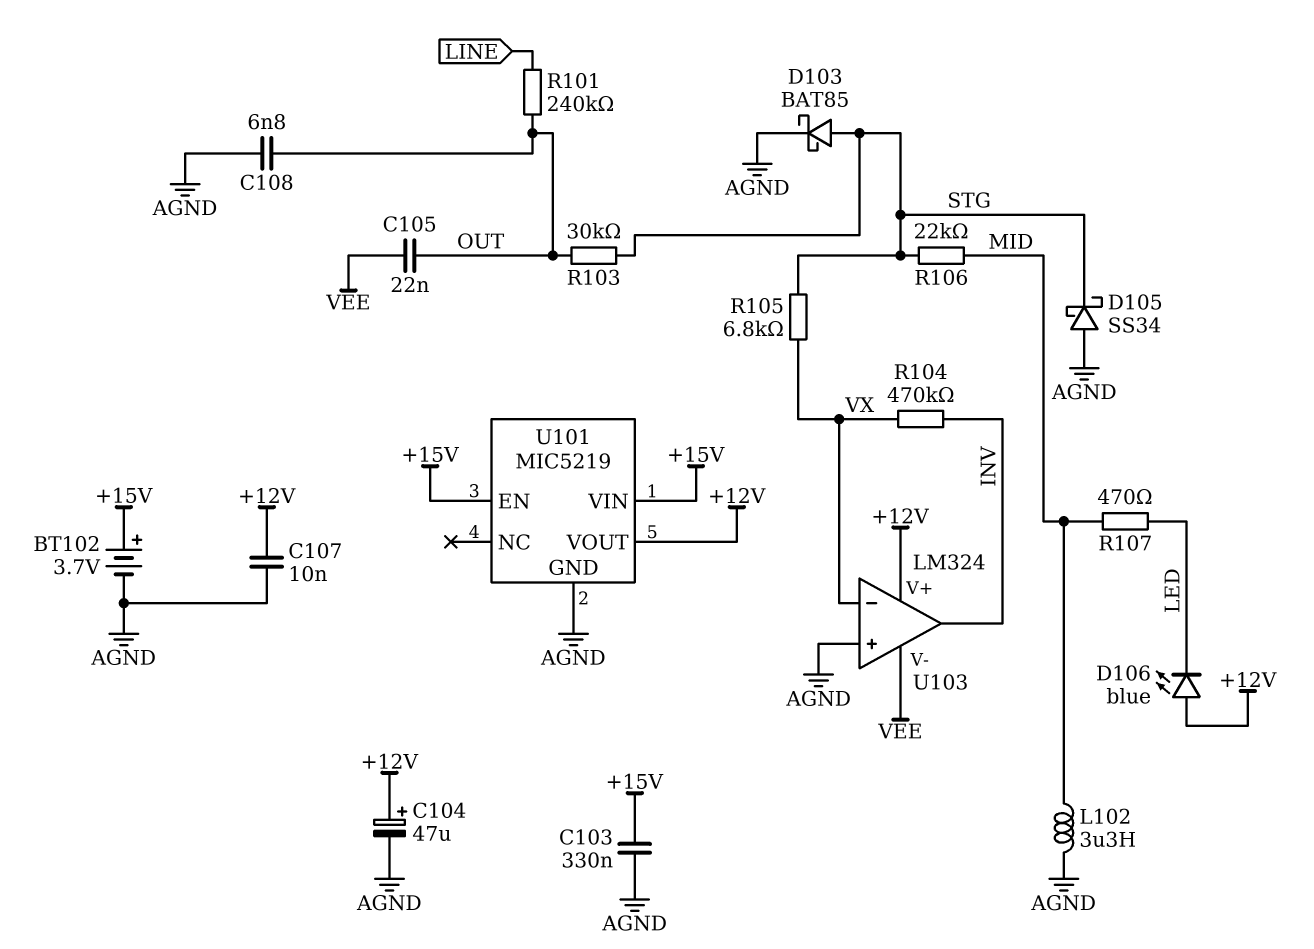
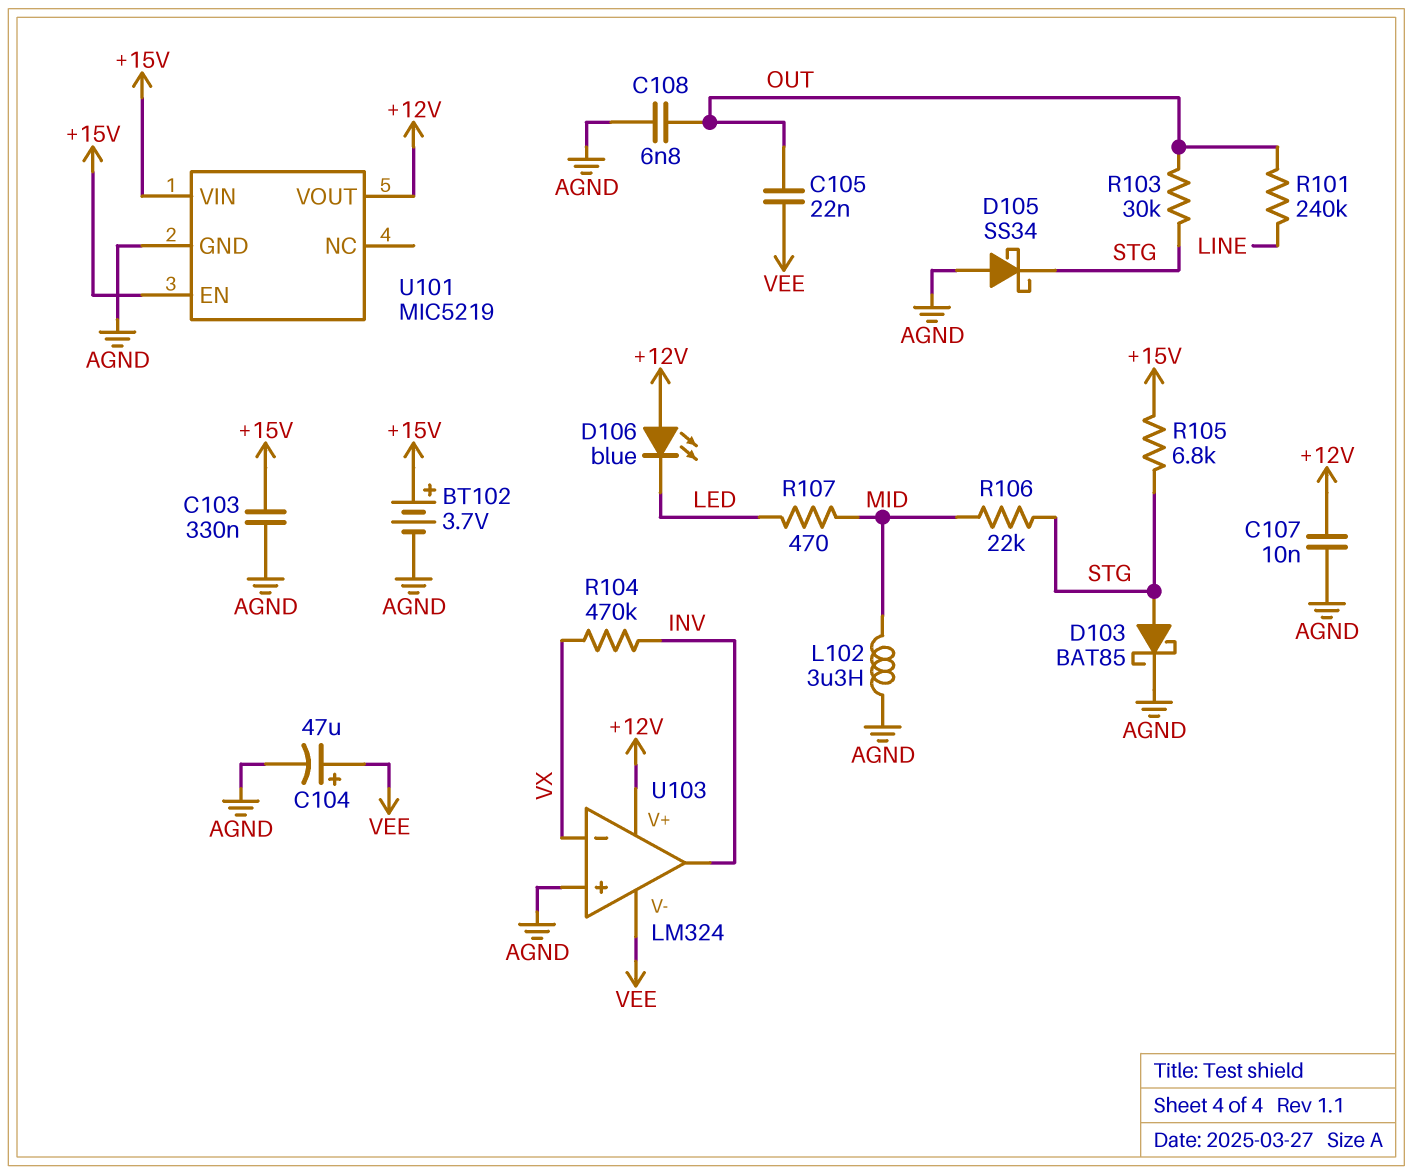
C104: 47uF (plus +12V, minus AGND) -> 47uF (plus VEE, minus AGND)
R105: 6.8k (STG, VX) -> 6.8k (+15V, STG)

